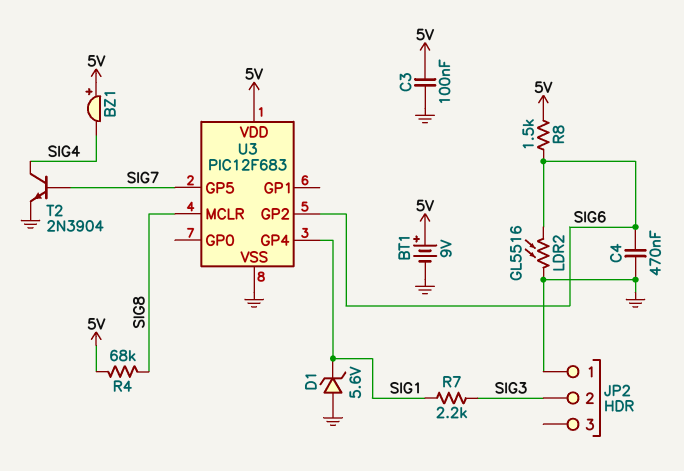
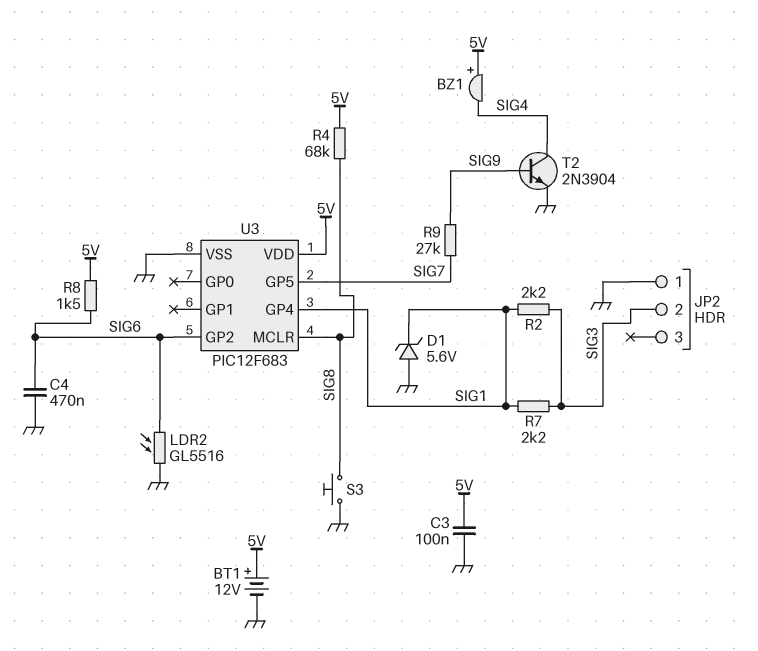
BT1: 9V (plus 5V, minus GND) -> 12V (plus 5V, minus GND)
R2: none -> 2.2k (SIG1, SIG3)
R9: none -> 27k (SIG7, SIG9)
S3: none -> button (GND, SIG8)
T2: NPN 2N3904 (B SIG7, C SIG4, E GND) -> NPN 2N3904 (B SIG9, C SIG4, E GND)

